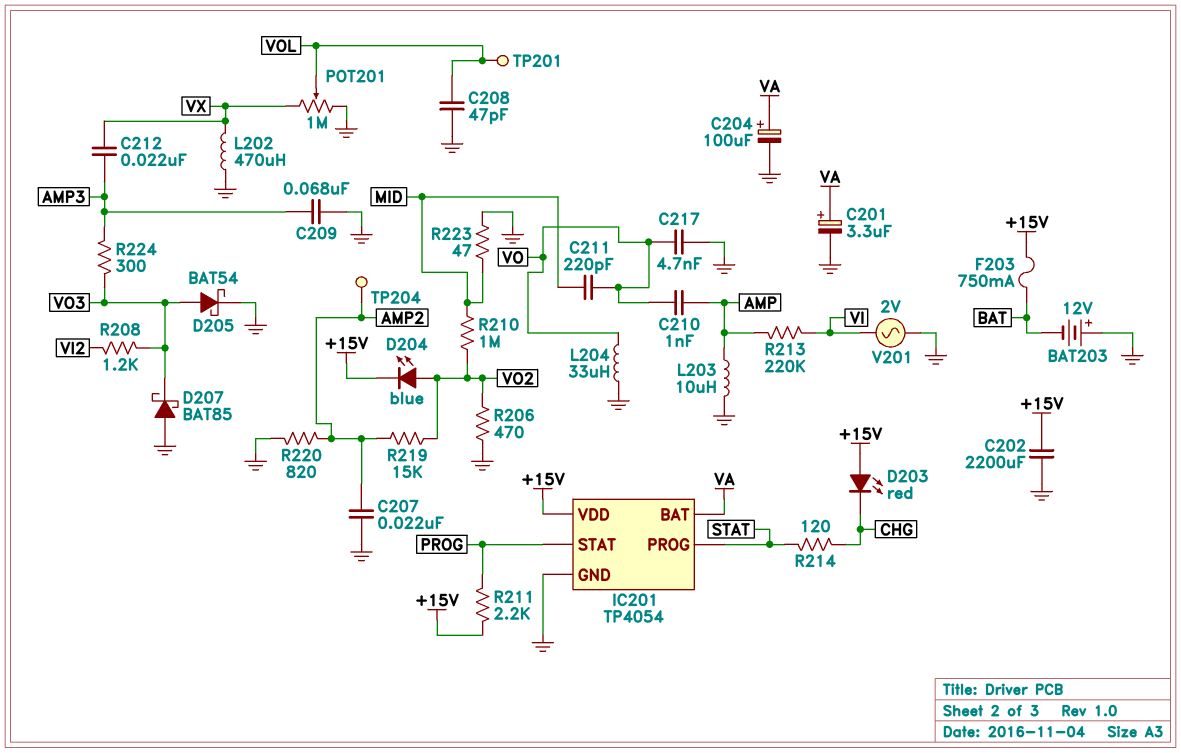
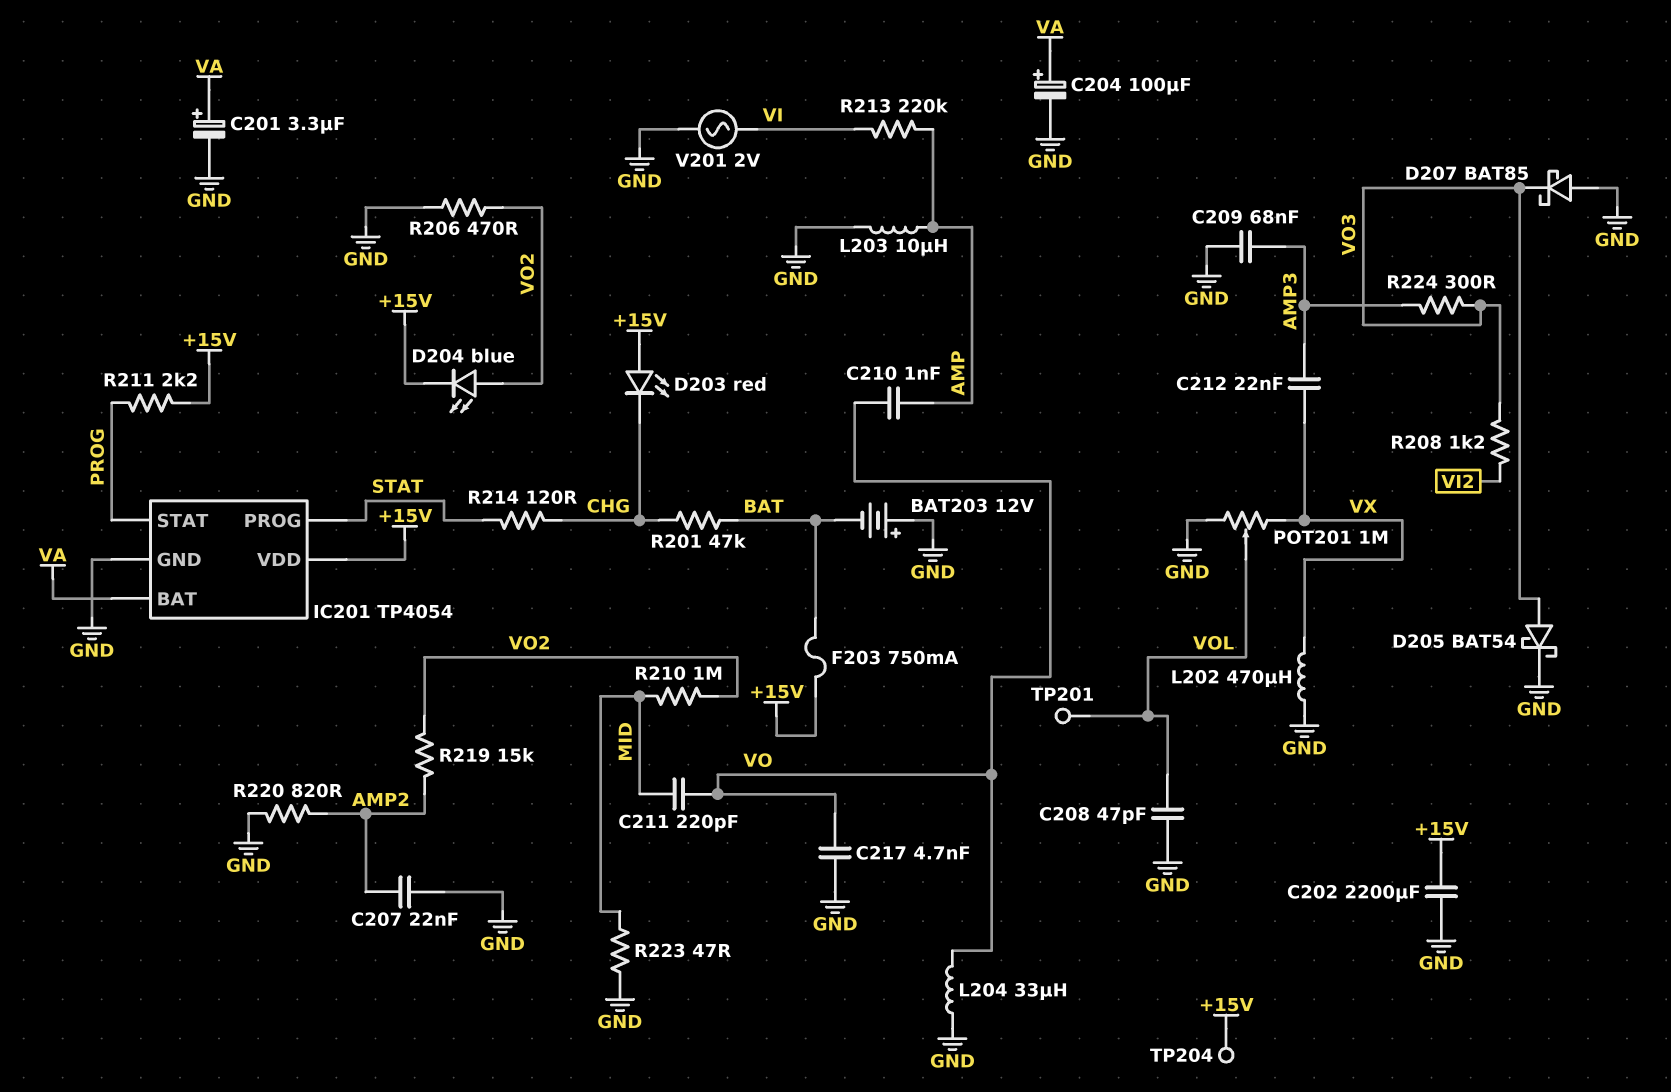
R201: none -> 47k (BAT, CHG)
TP204: test point (AMP2) -> test point (+15V)

